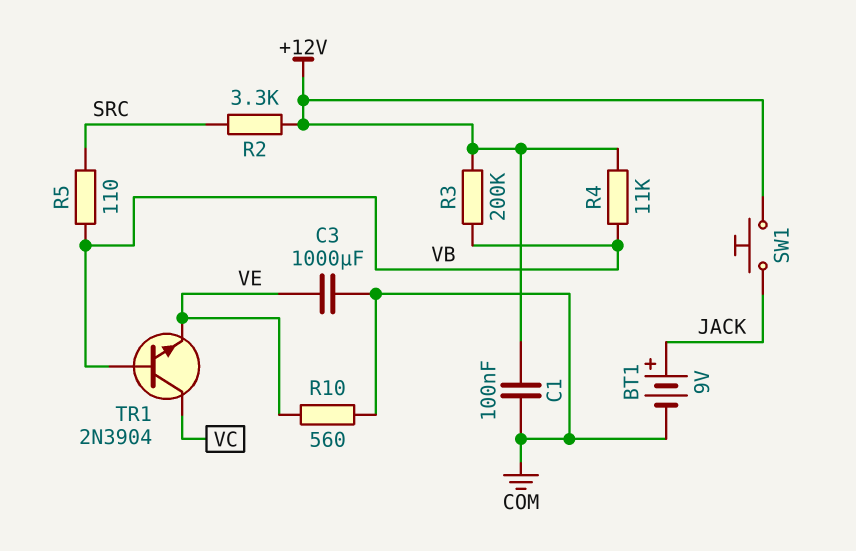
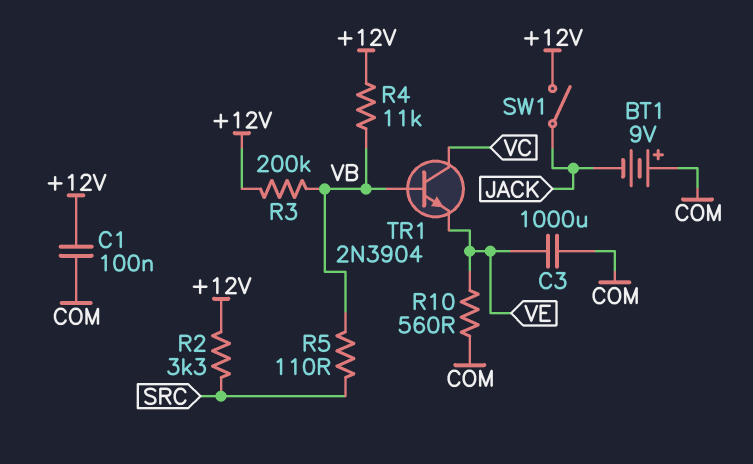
BT1: 9V (plus JACK, minus COM) -> 9V (plus COM, minus JACK)
SW1: button (+12V, JACK) -> switch (+12V, JACK)

